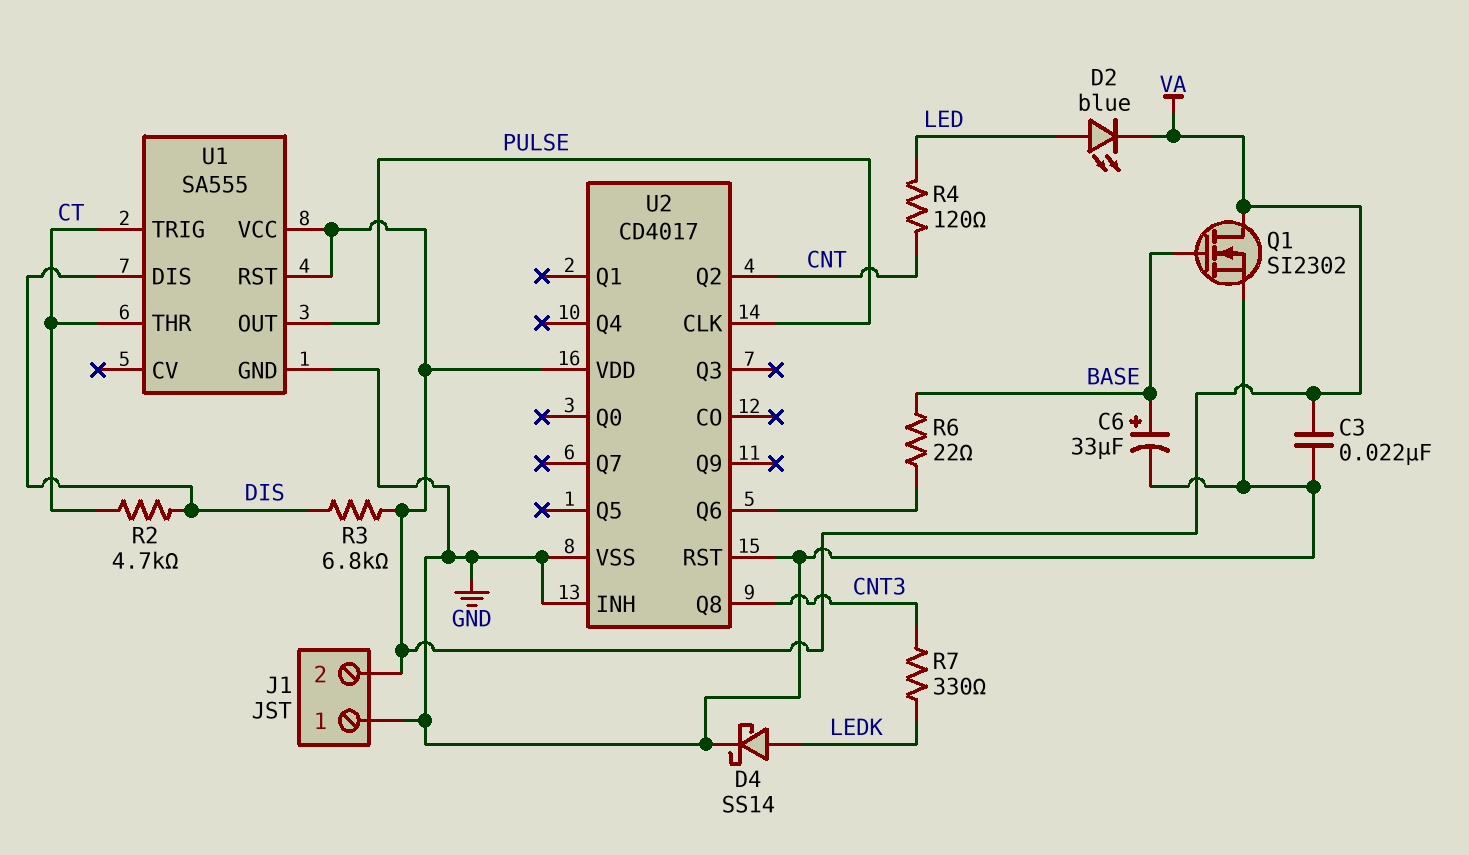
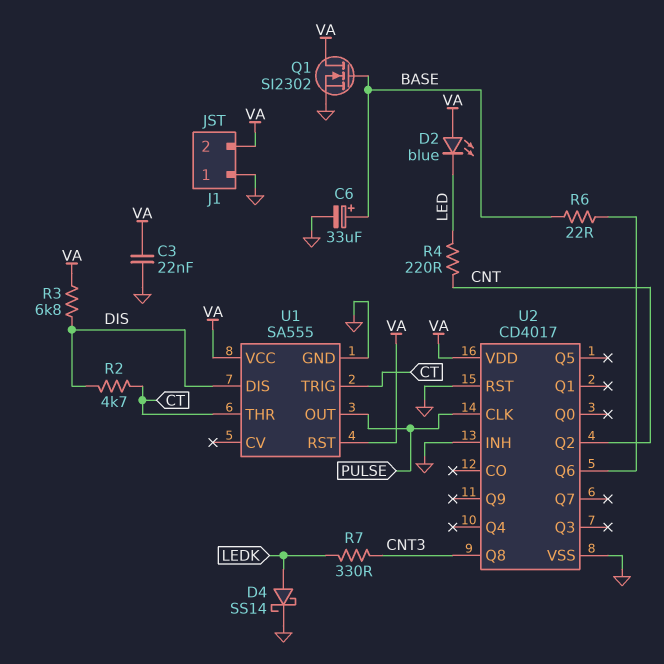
D2: LED blue (A LED, K VA) -> LED blue (A VA, K LED)
R4: 120 (CNT, LED) -> 220 (CNT, LED)

